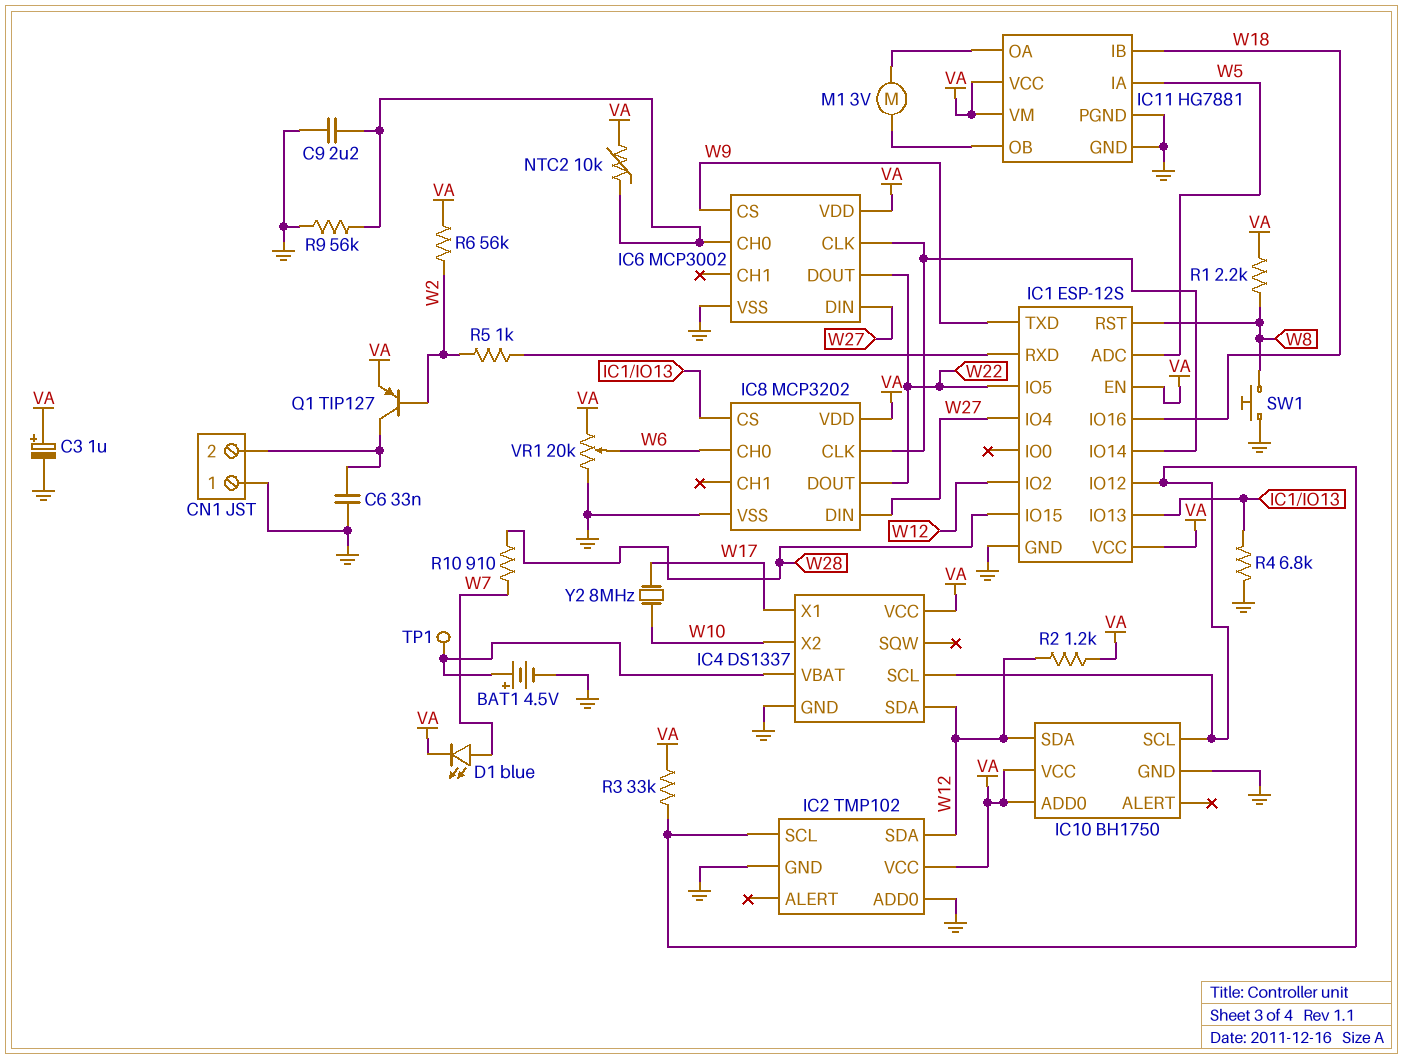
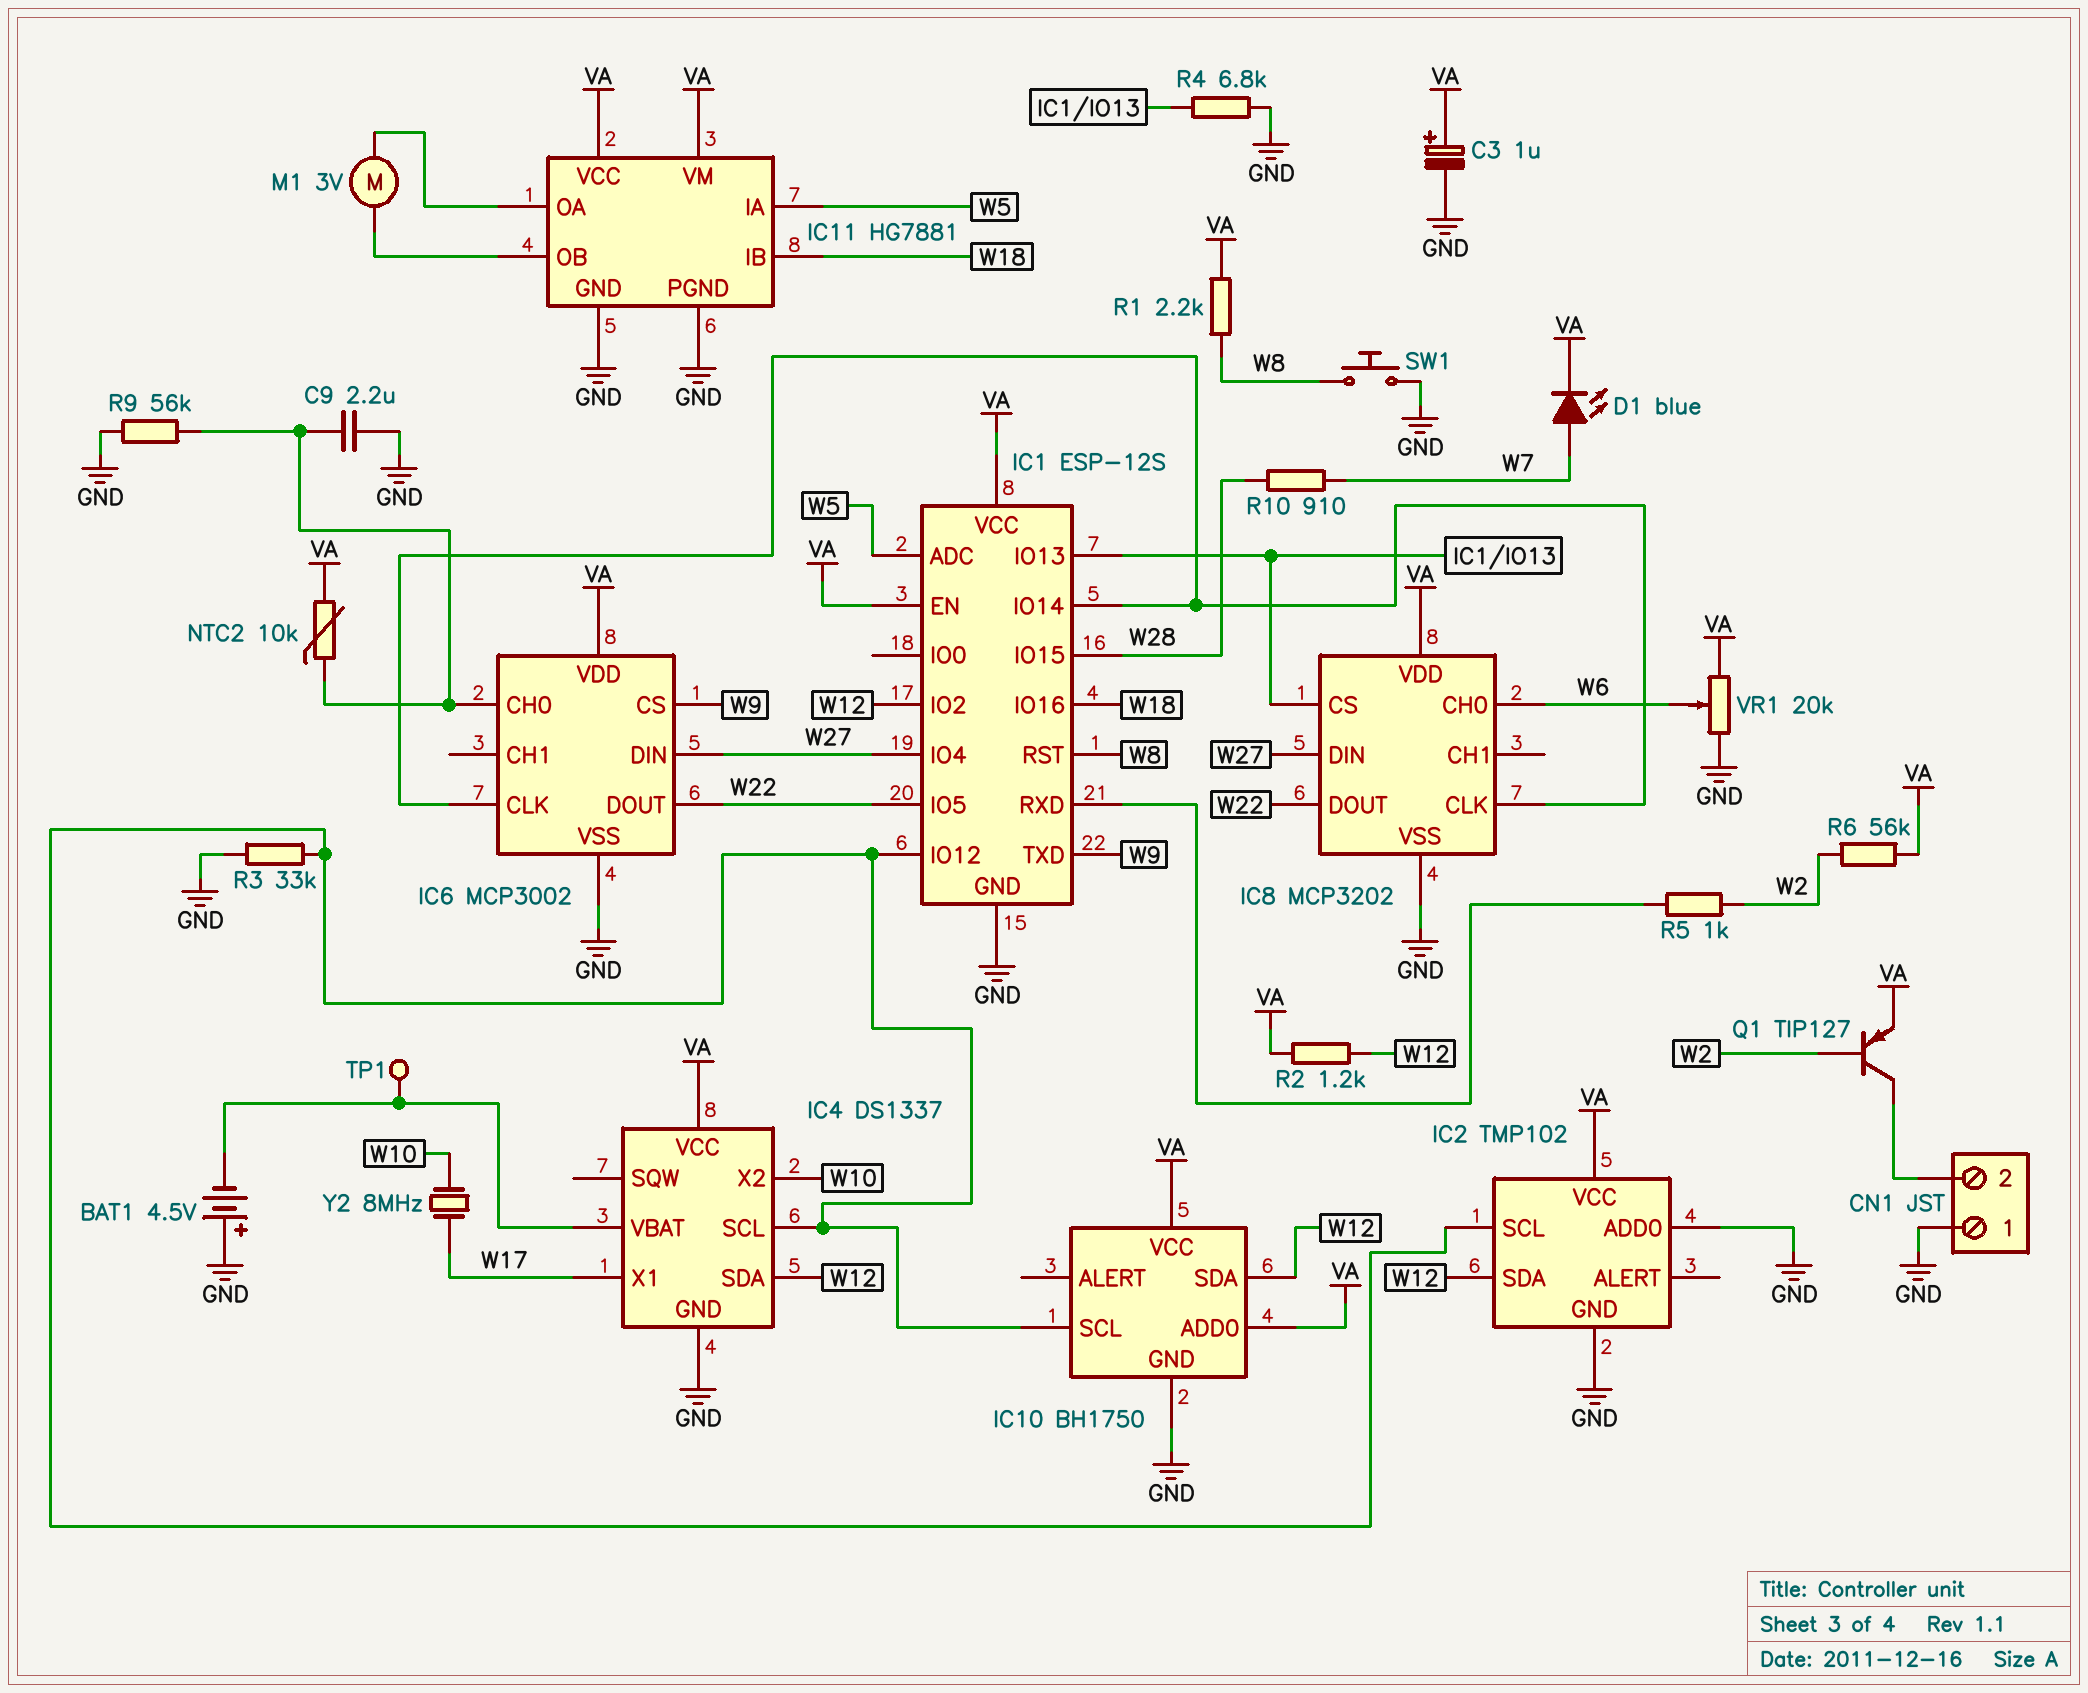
BAT1: 4.5V (plus IC4/VBAT, minus GND) -> 4.5V (plus GND, minus IC4/VBAT)
C6: 33nF (CN1/2, GND) -> none
R3: 33k (IC1/IO12, VA) -> 33k (GND, IC1/IO12)

